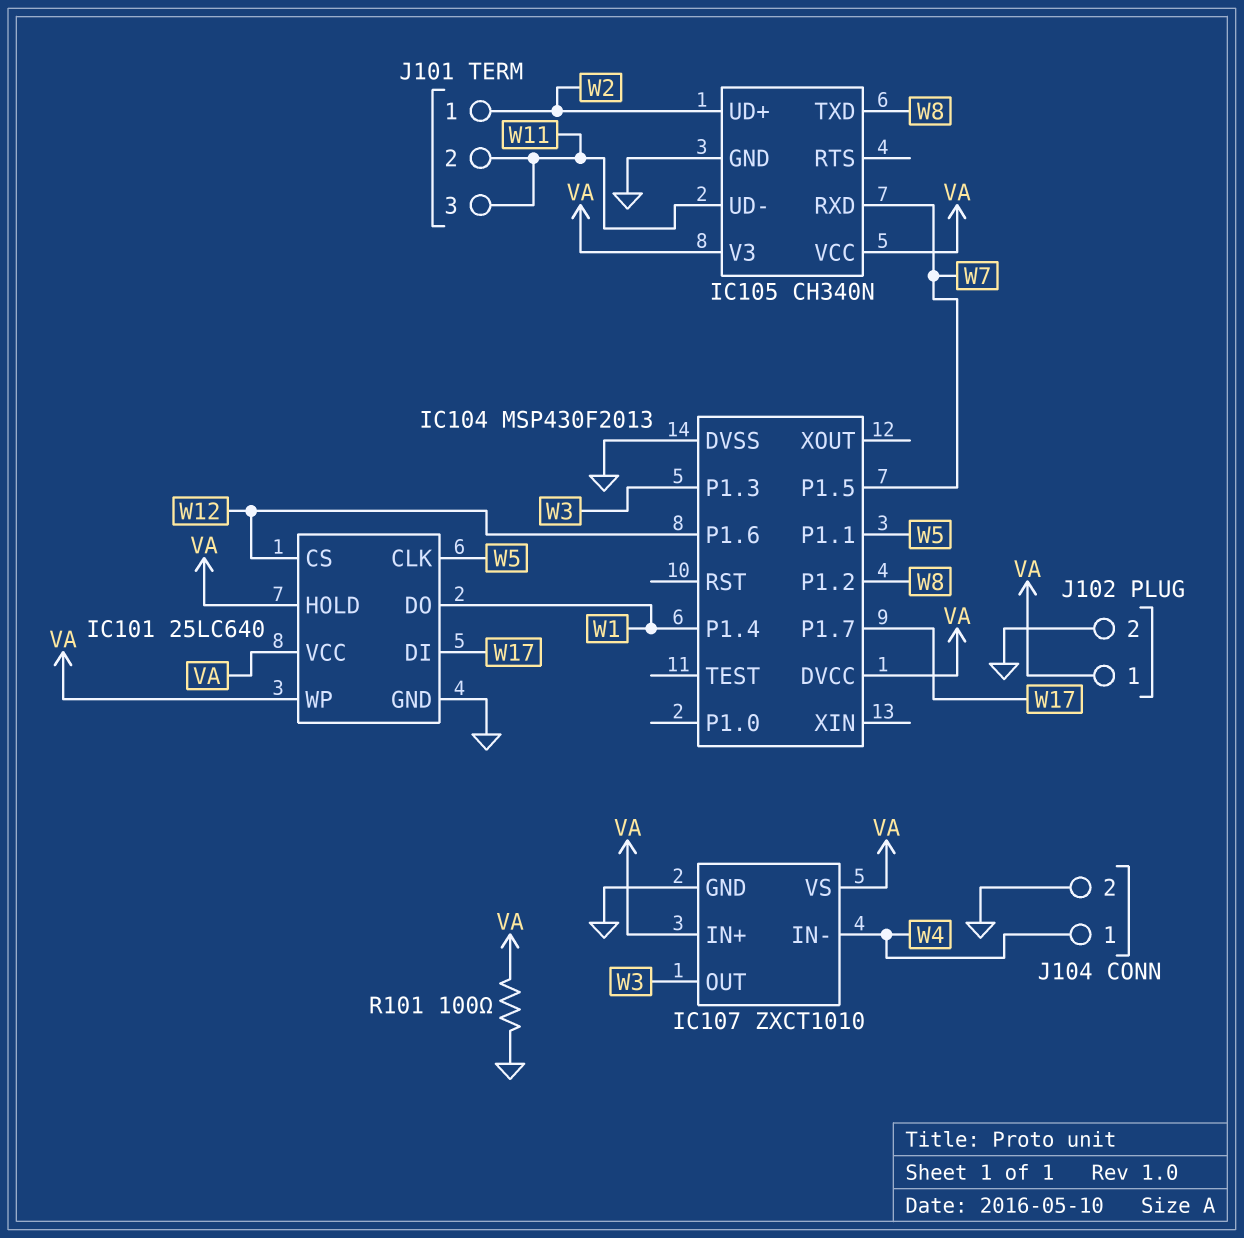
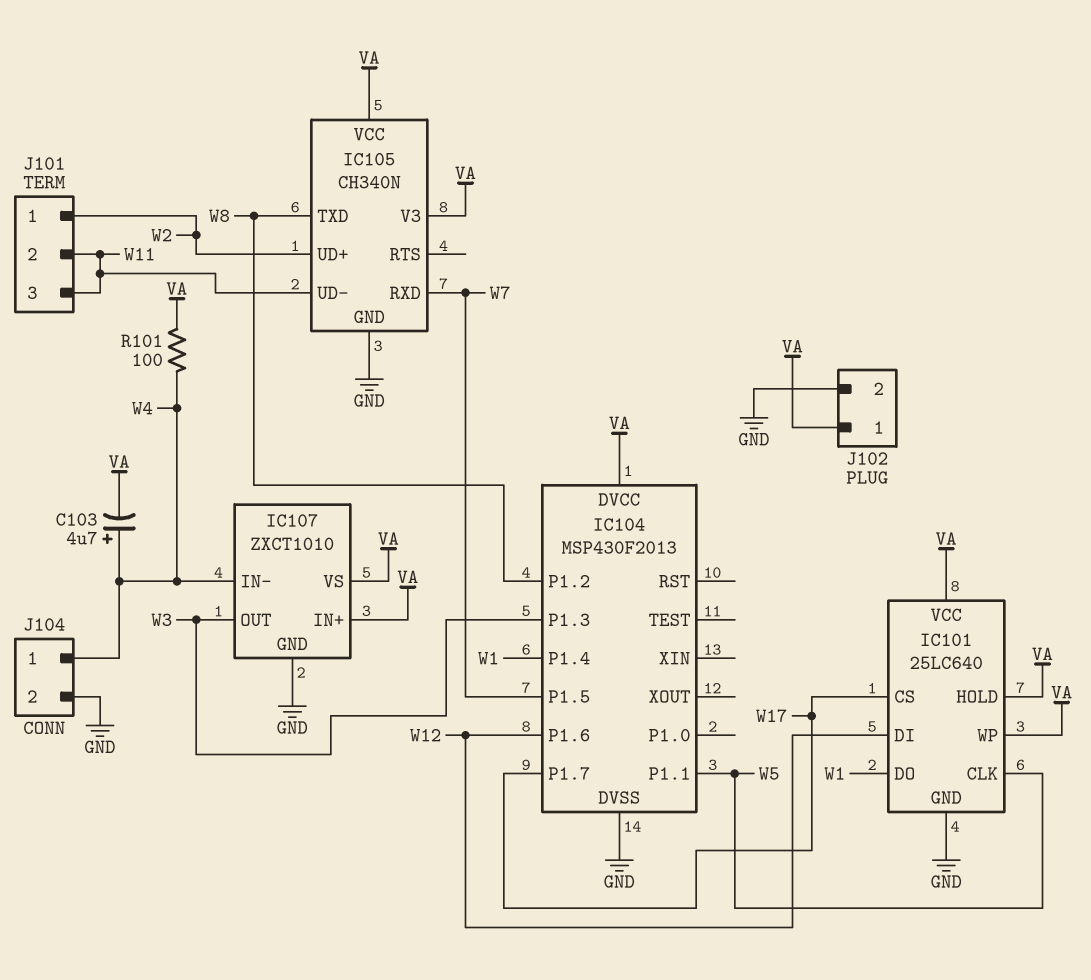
C103: none -> 4.7uF (plus W4, minus VA)
IC101 pin CS: W12 -> W17
IC101 pin DI: W17 -> W12
R101: 100 (GND, VA) -> 100 (VA, W4)

